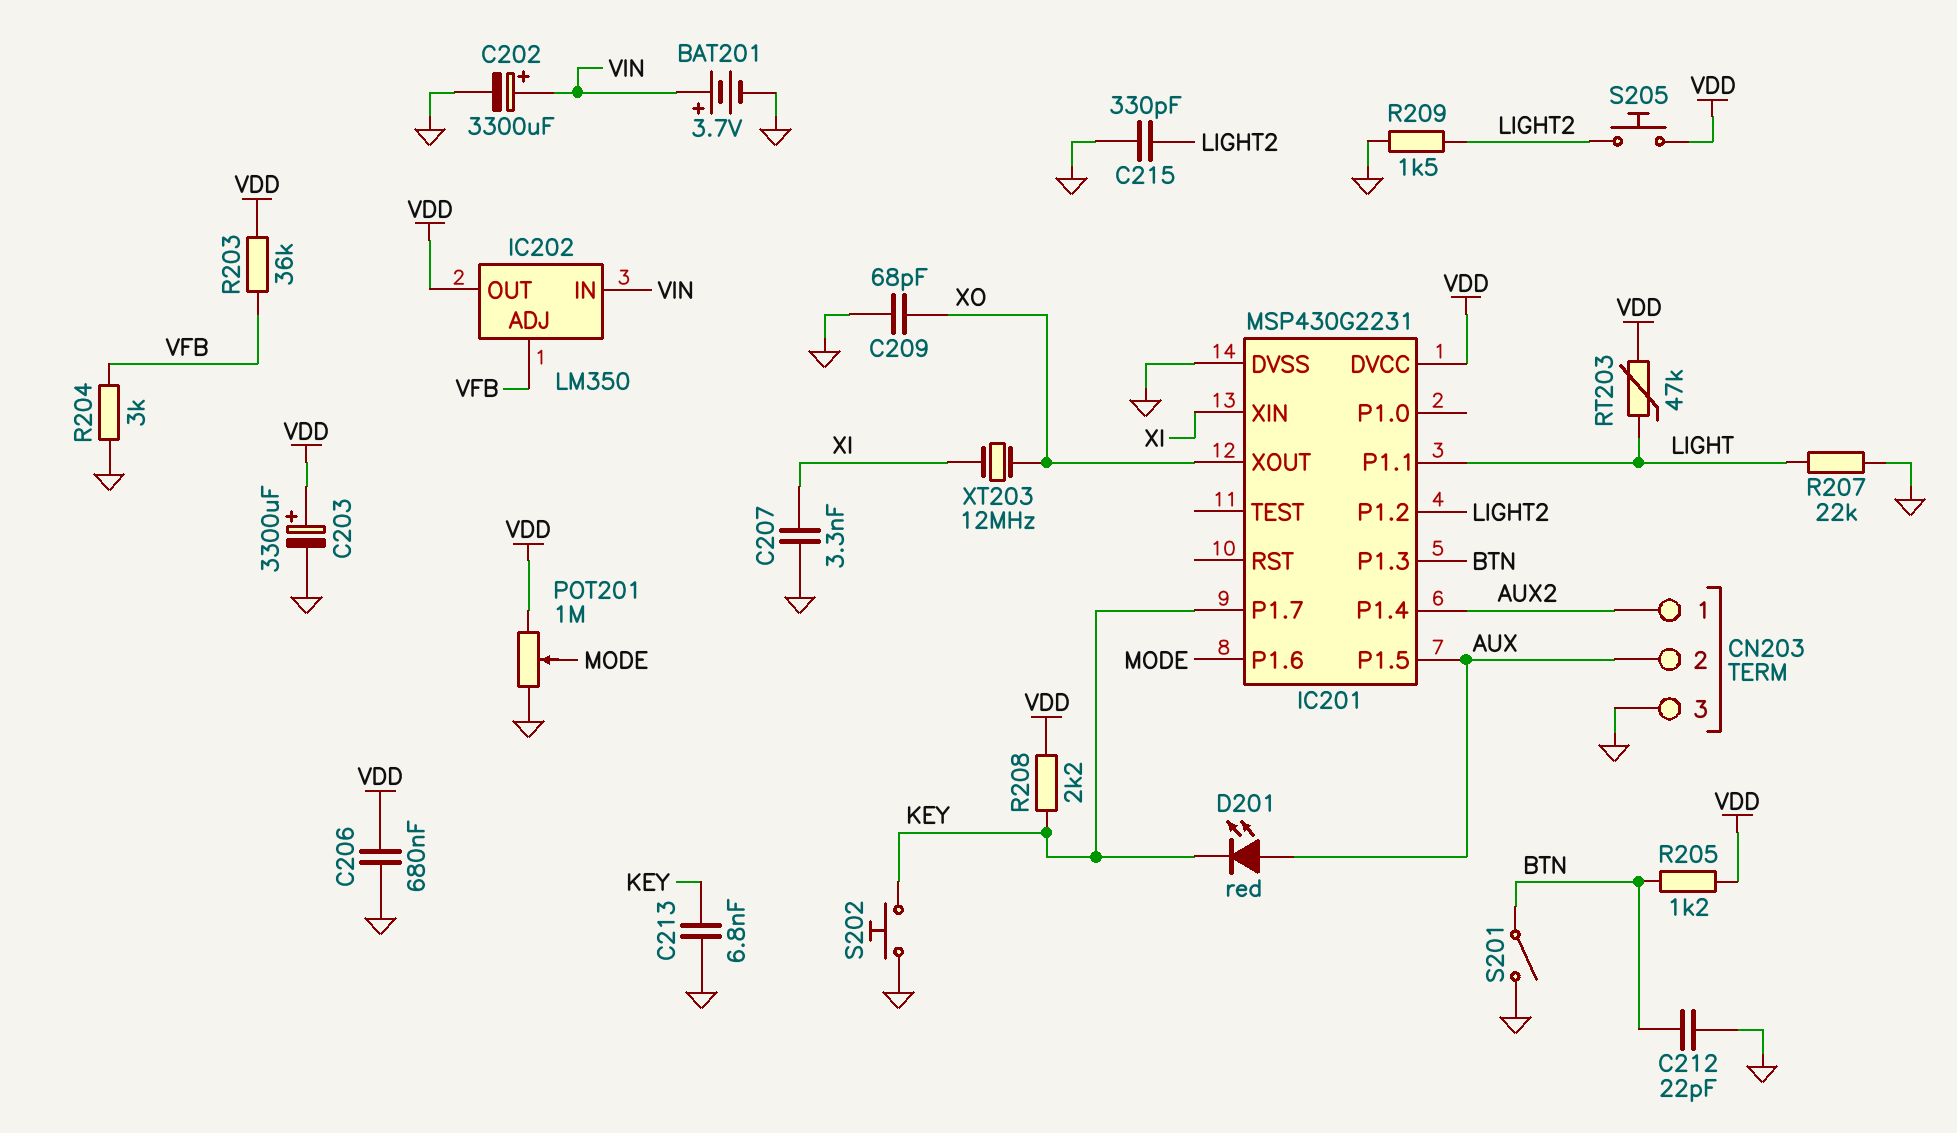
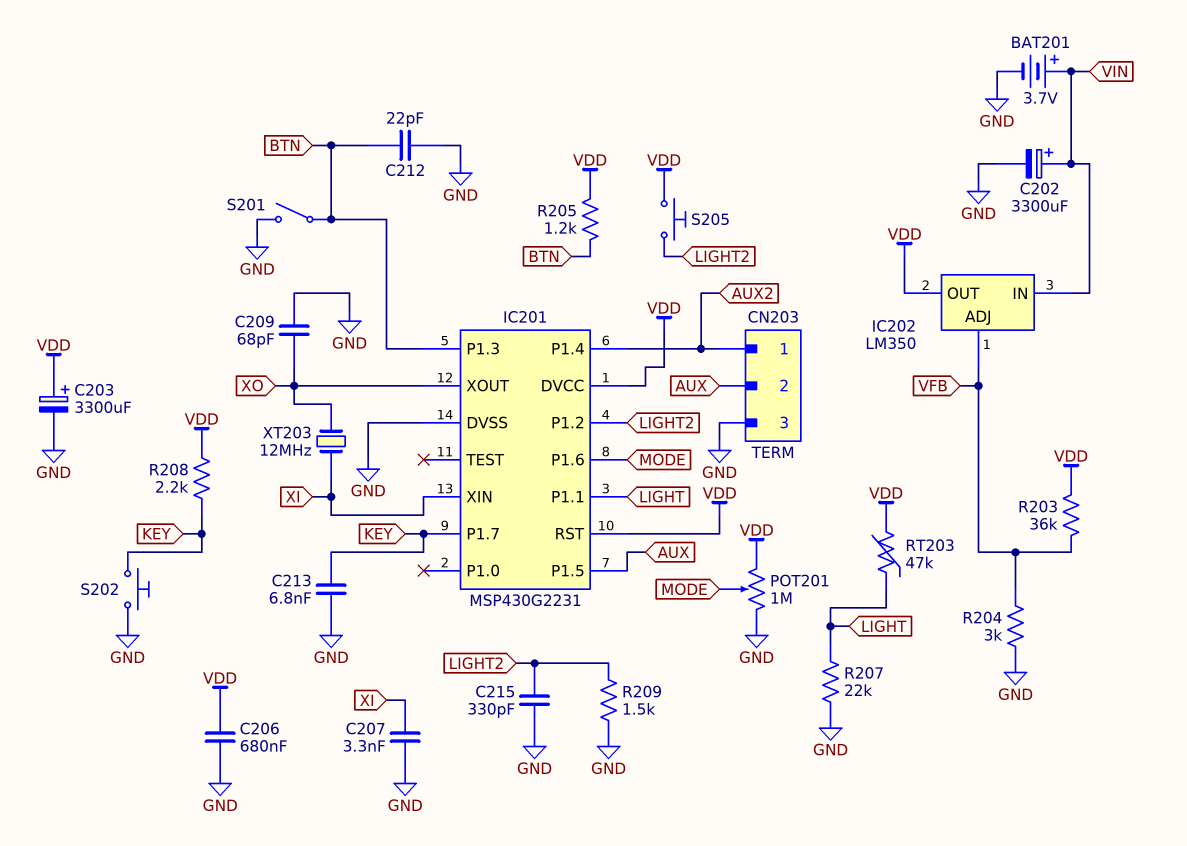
D201: LED red (A AUX, K KEY) -> none
IC201 pin RST: none -> VDD

